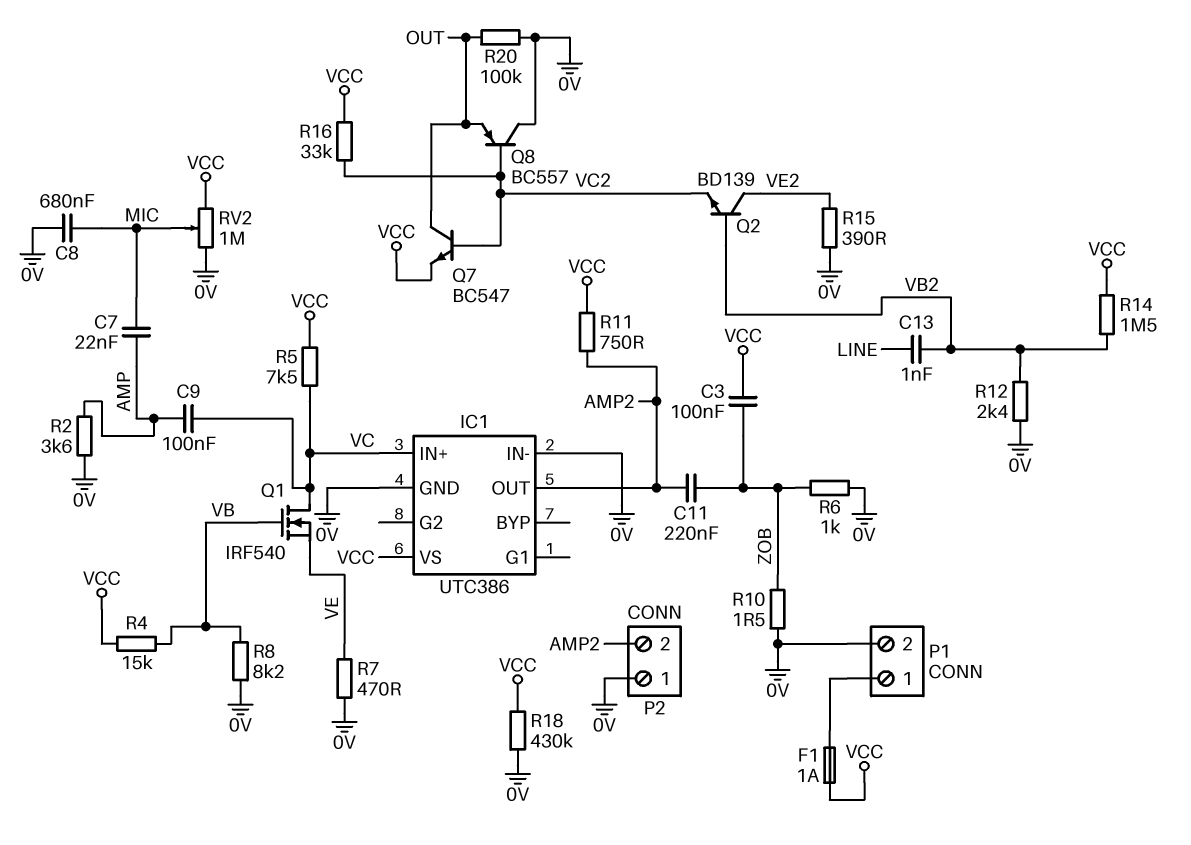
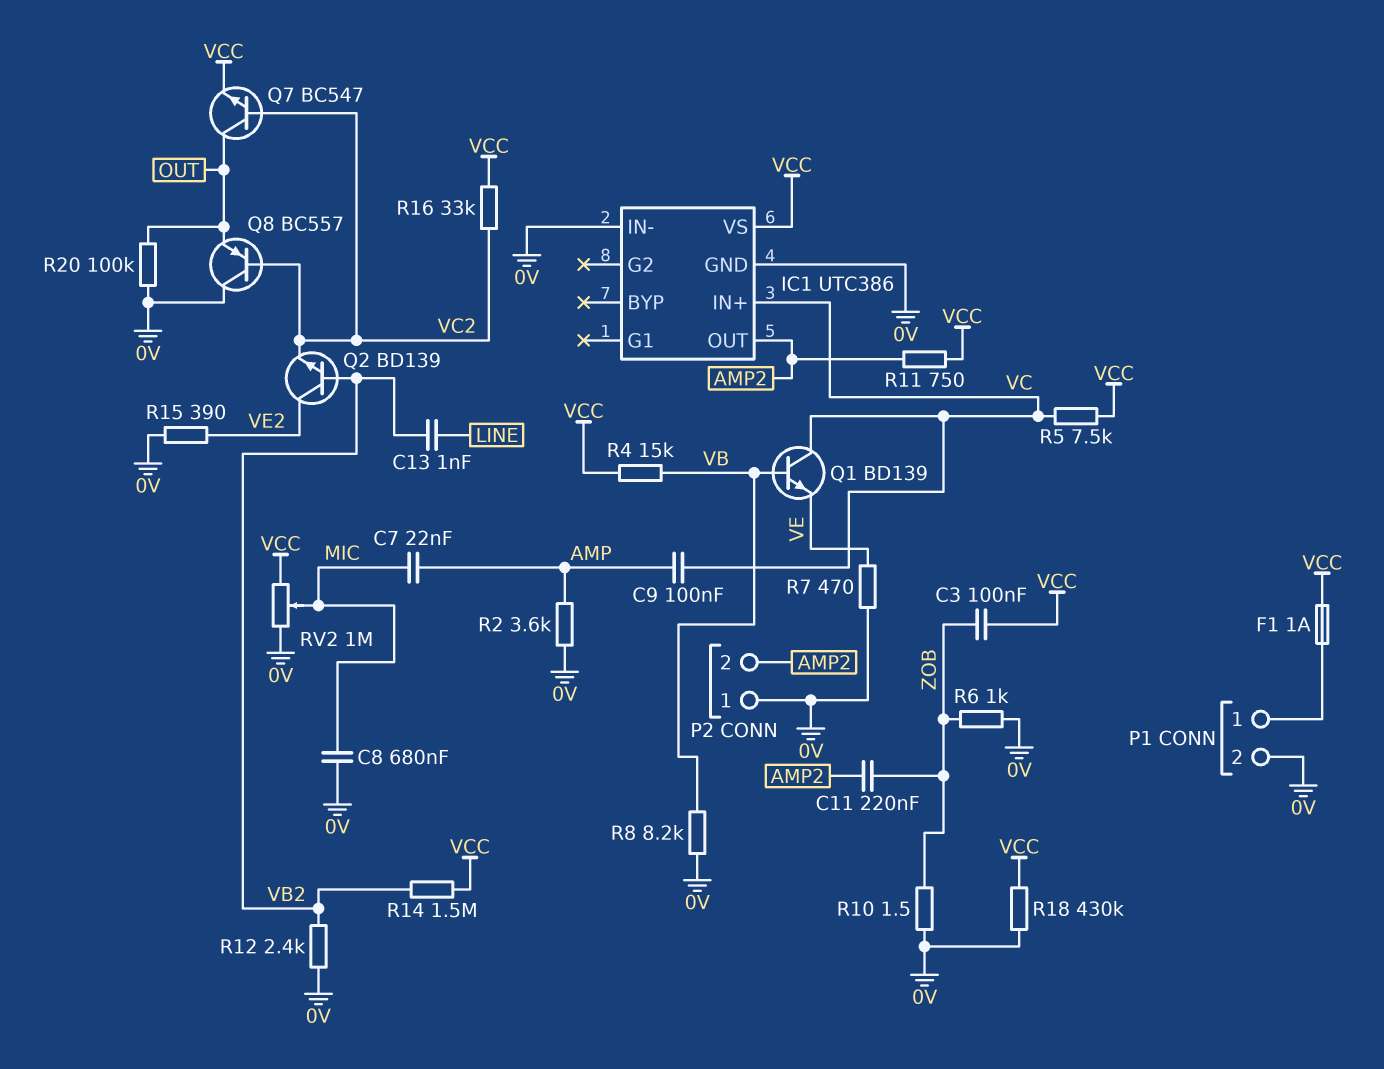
Q1: NMOS IRF540 (G VB, D VC, S VE) -> NPN BD139 (B VB, C VC, E VE)

